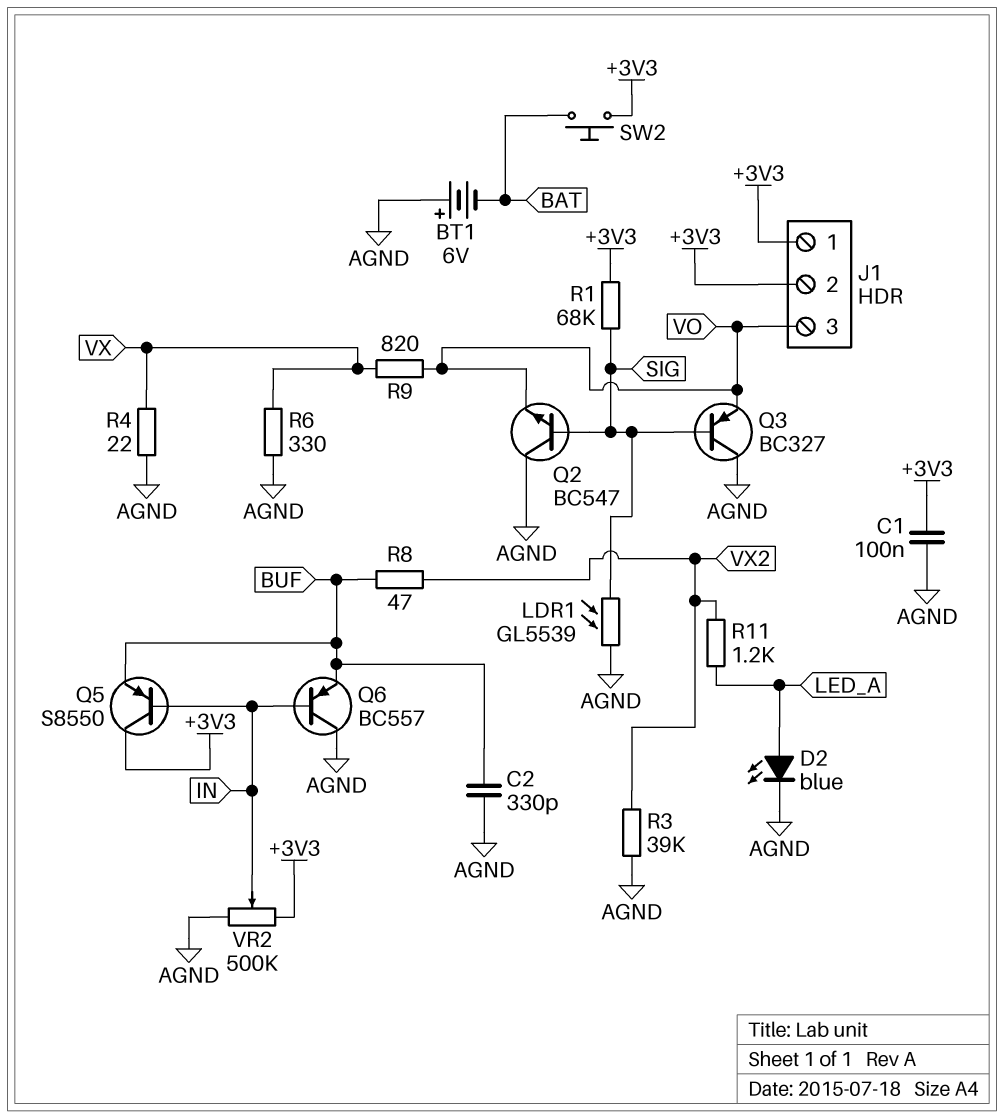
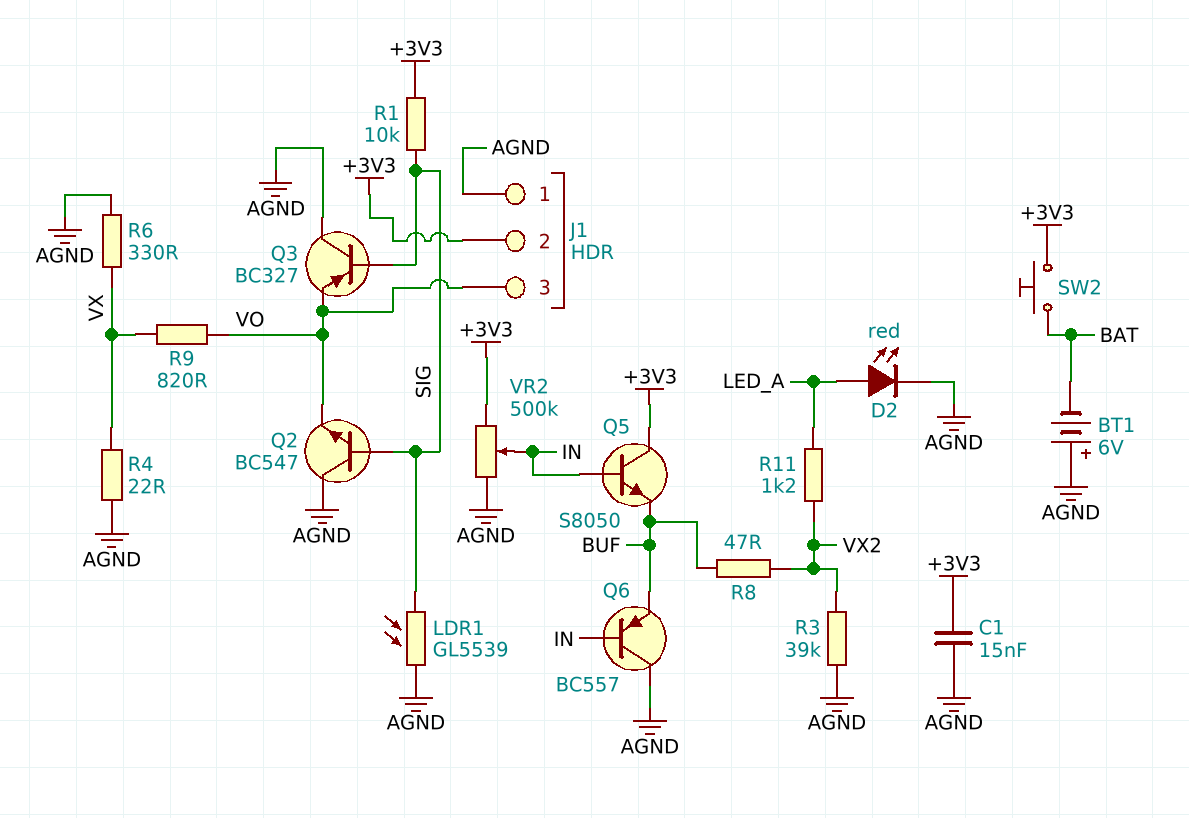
C1: 100nF (+3V3, AGND) -> 15nF (+3V3, AGND)
C2: 330pF (AGND, BUF) -> none
D2: LED blue (A LED_A, K AGND) -> LED red (A LED_A, K AGND)
J1 pin 1: +3V3 -> AGND
Q5: PNP S8550 (B IN, C +3V3, E BUF) -> NPN S8050 (B IN, C +3V3, E BUF)
R1: 68k (+3V3, SIG) -> 10k (+3V3, SIG)

